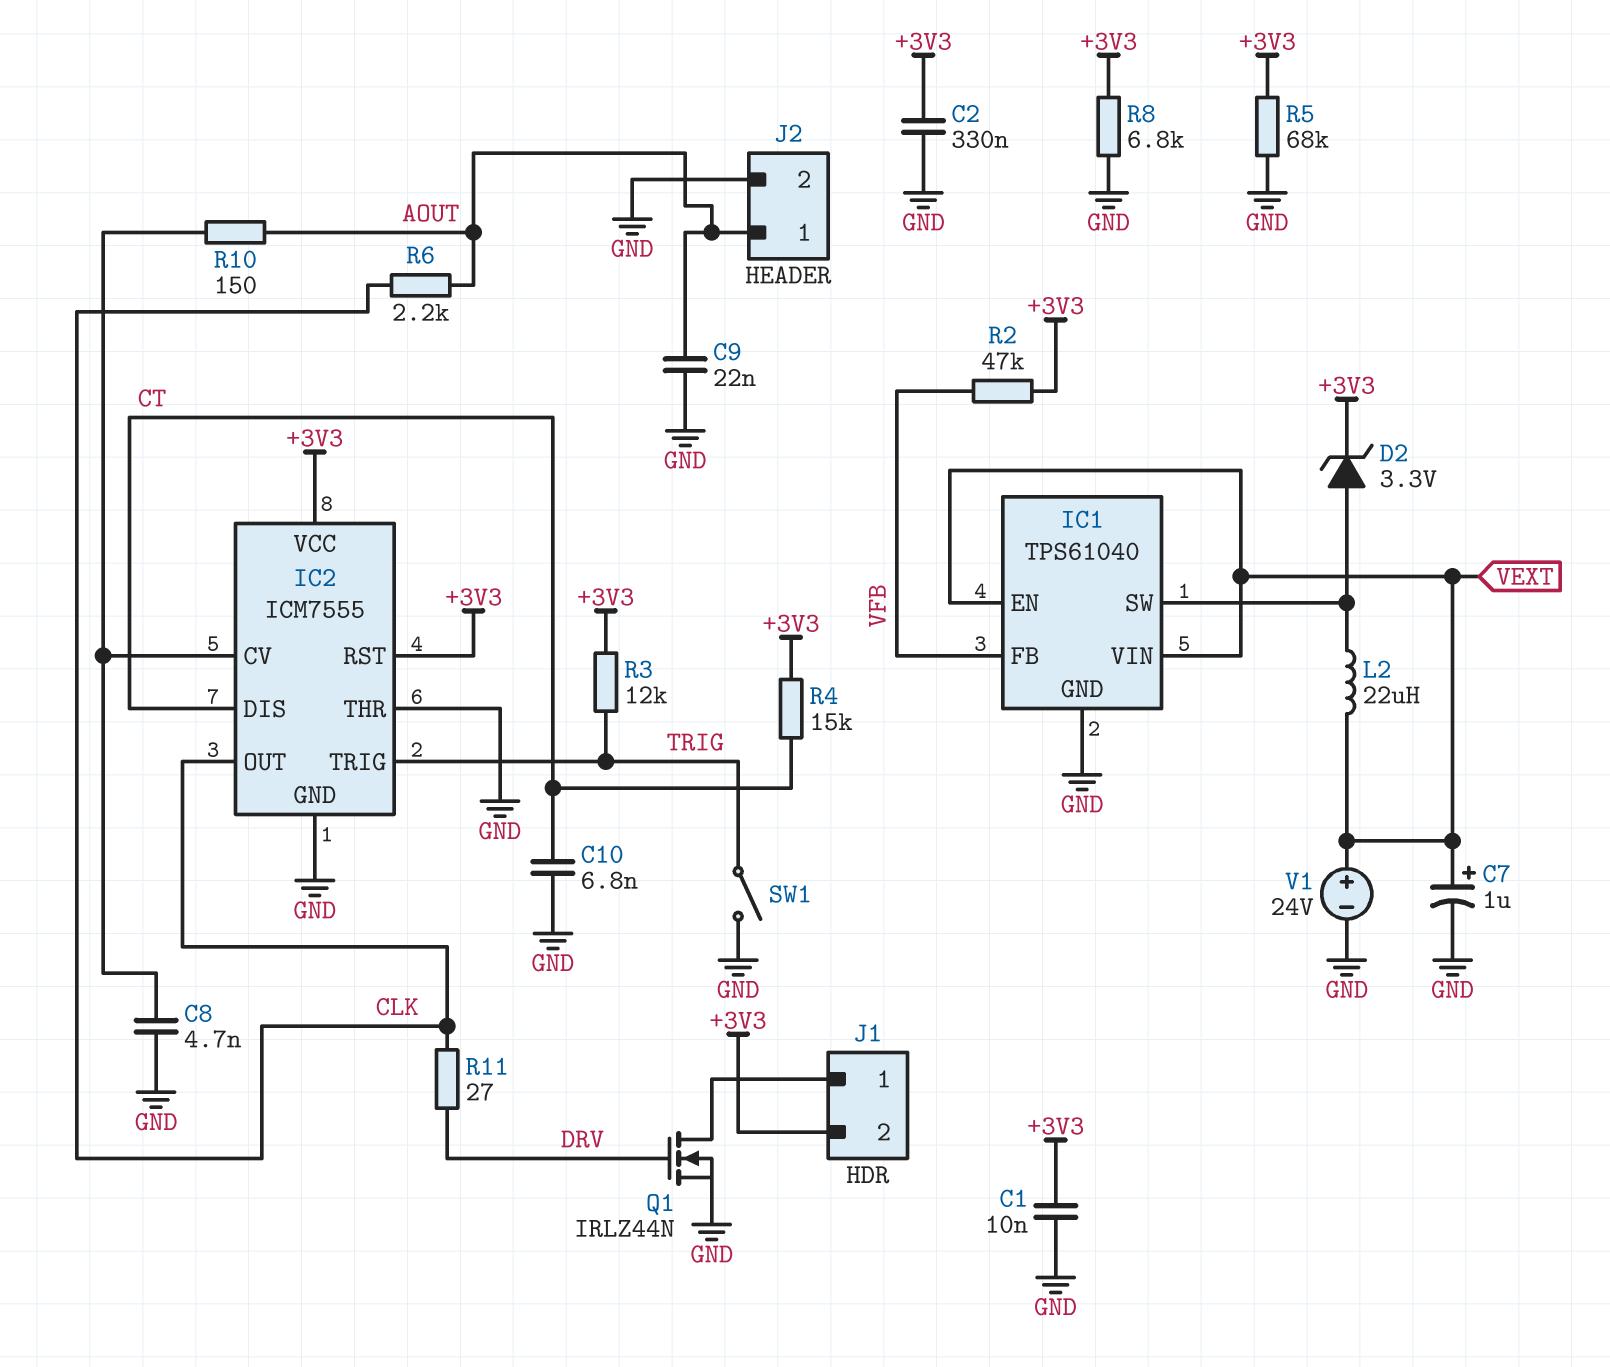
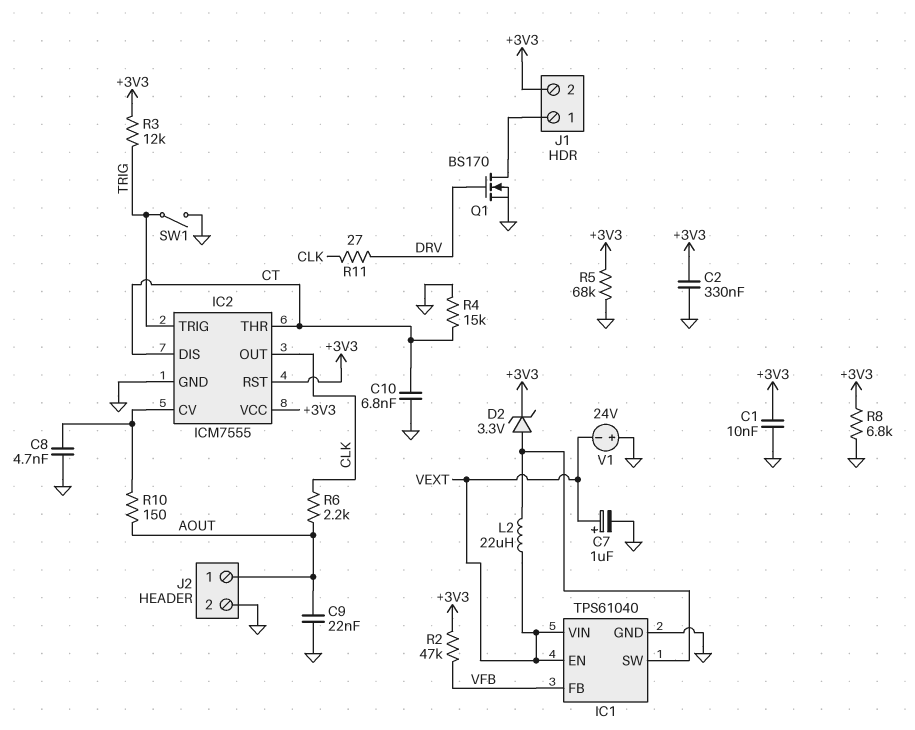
IC2 pin THR: GND -> CT
Q1: NMOS IRLZ44N (G DRV, D J1/1, S GND) -> NMOS BS170 (G DRV, D J1/1, S GND)
R4: 15k (+3V3, CT) -> 15k (CT, GND)
V1: 24V (plus VEXT, minus GND) -> 24V (plus GND, minus VEXT)

